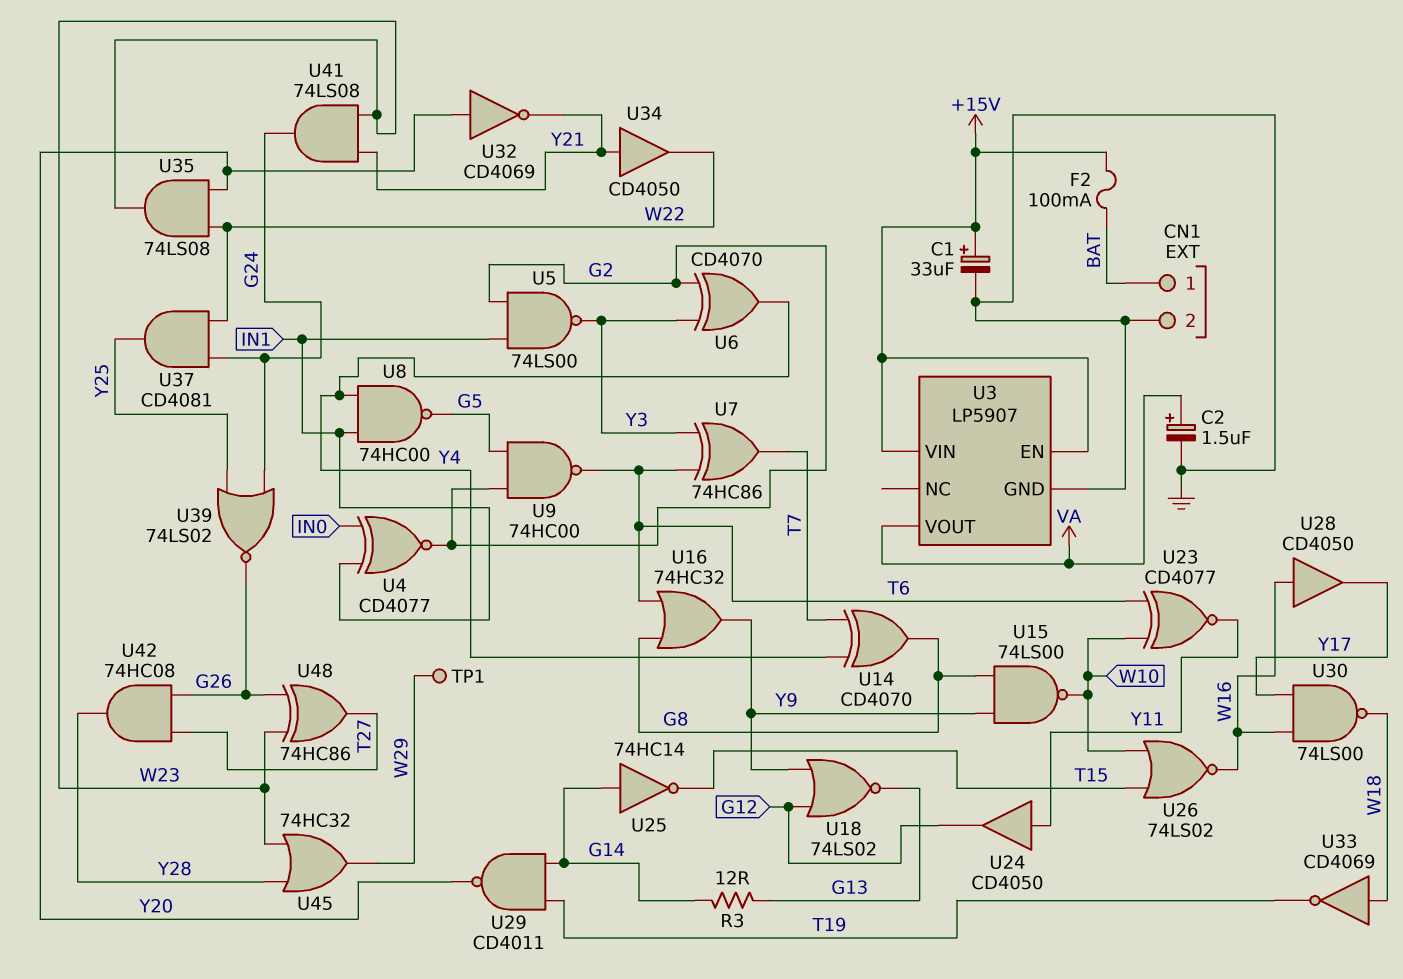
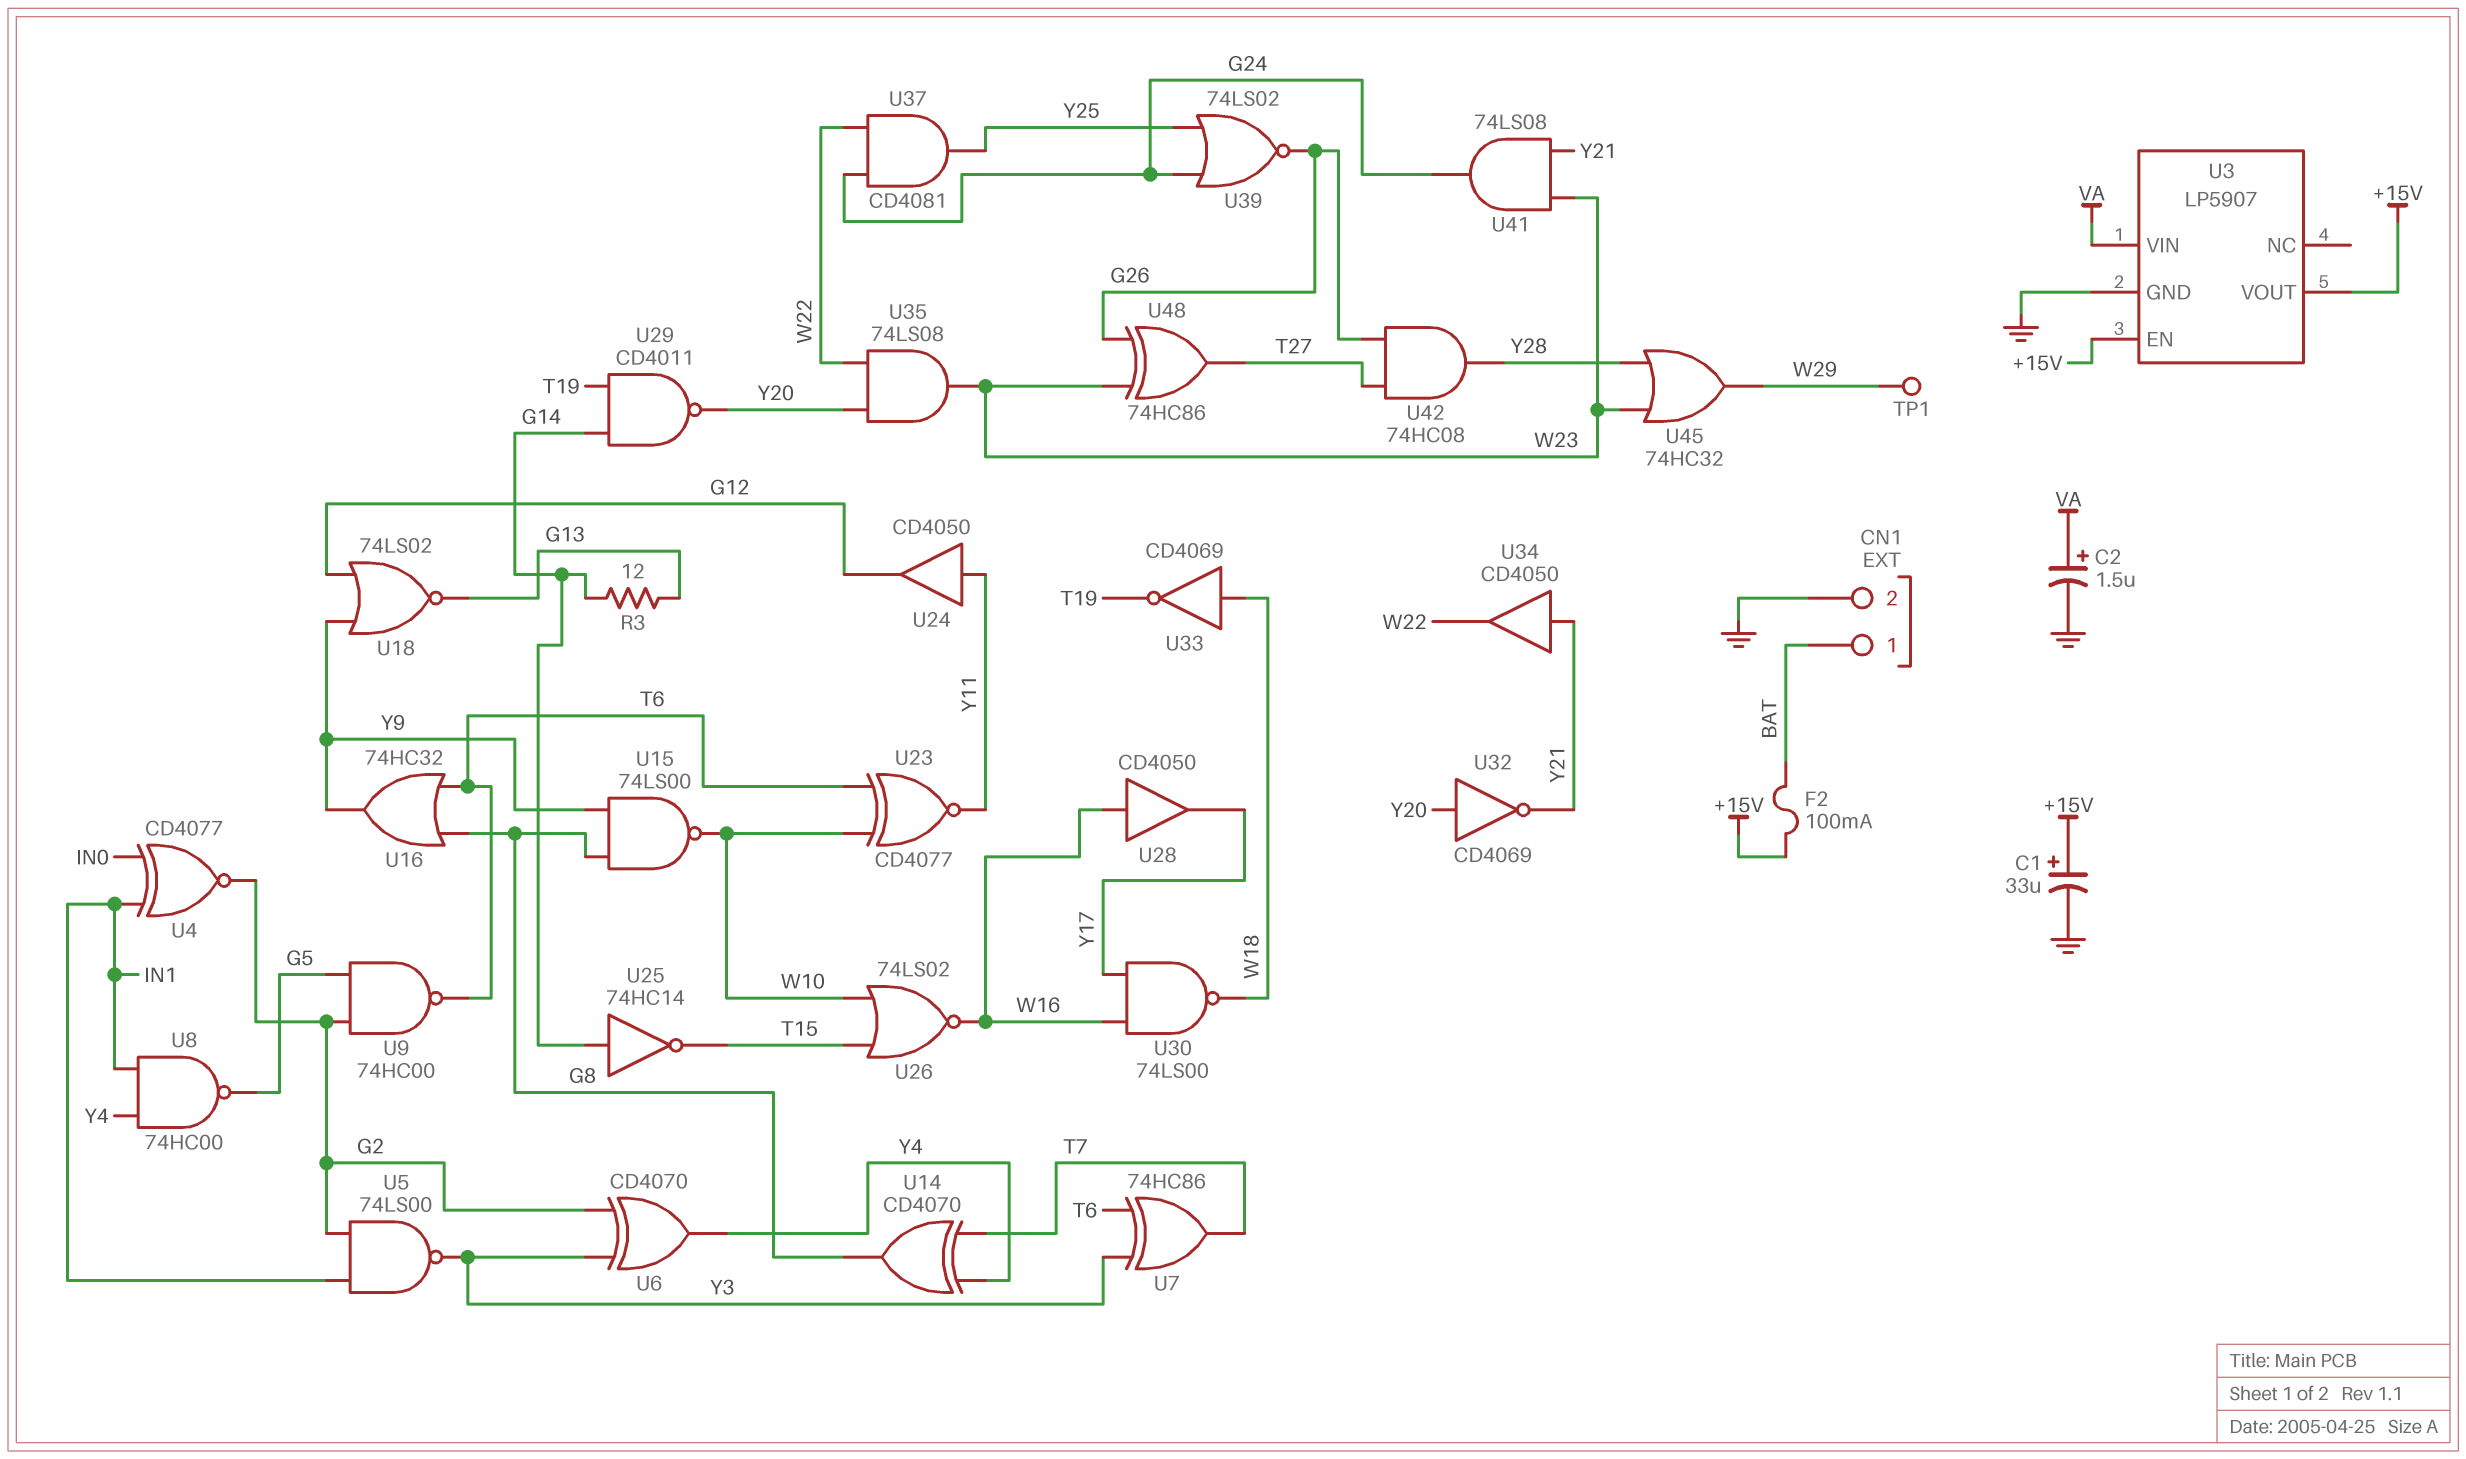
U3 pin VIN: +15V -> VA
U3 pin VOUT: VA -> +15V

